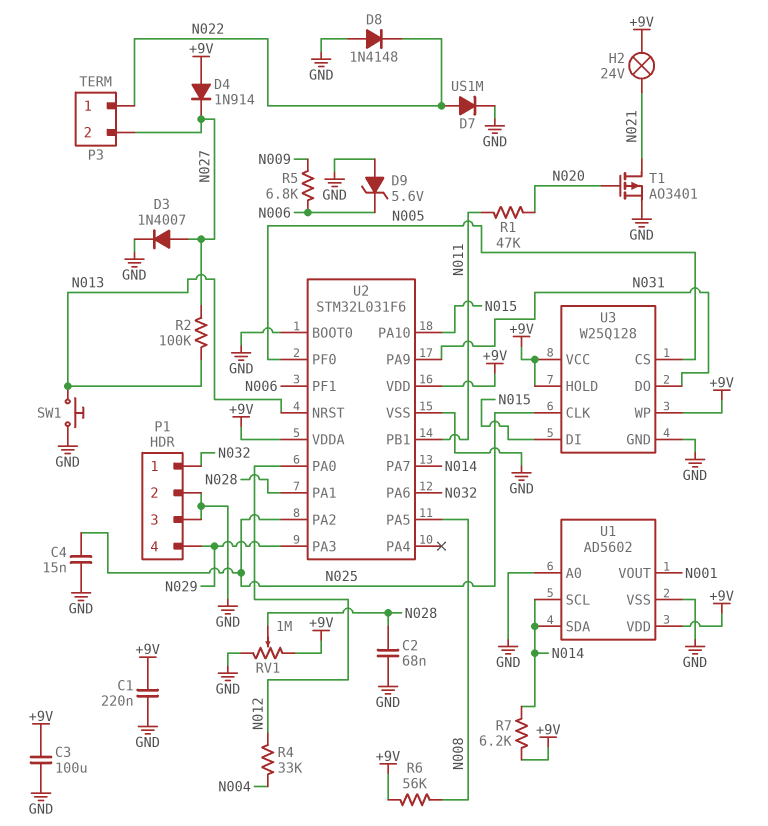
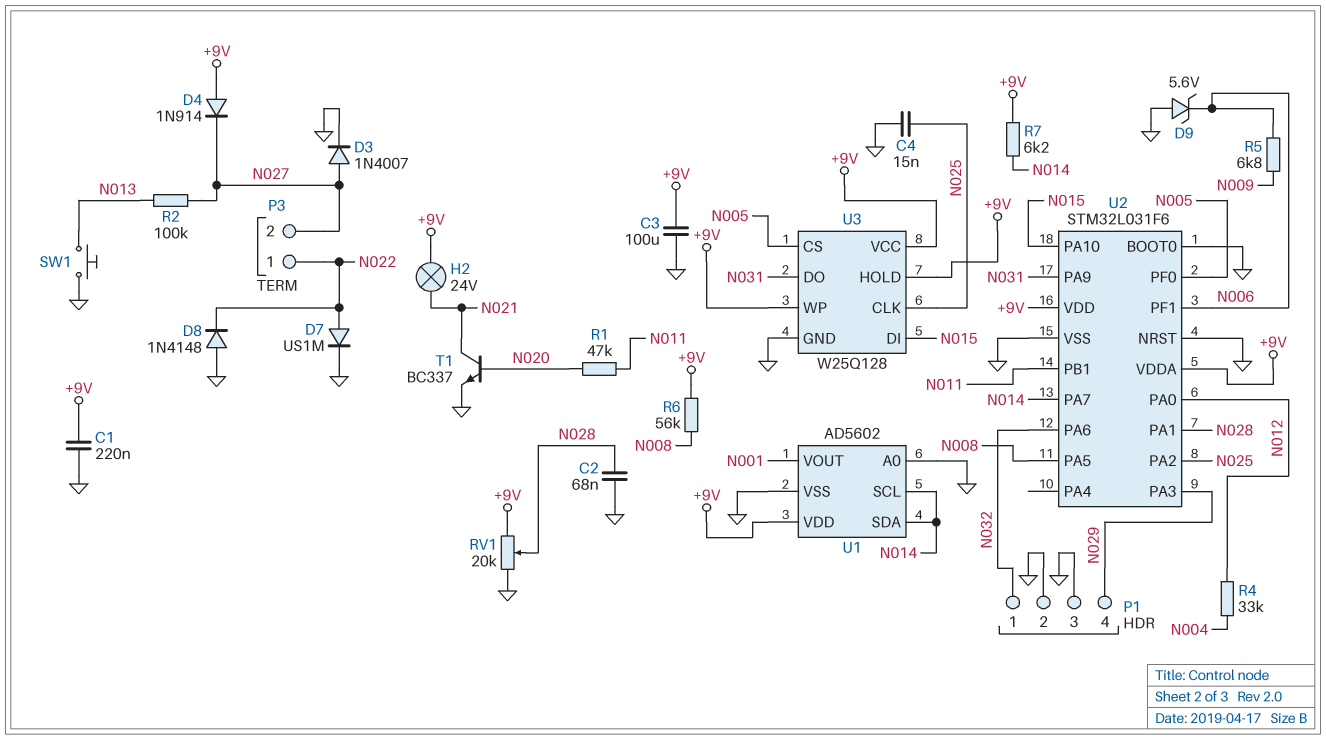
RV1: 1M (+9V, GND, wiper N028) -> 20k (+9V, GND, wiper N028)
T1: PMOS AO3401 (G N020, D N021, S GND) -> NPN BC337 (B N020, C N021, E GND)
U2 pin NRST: N013 -> GND

